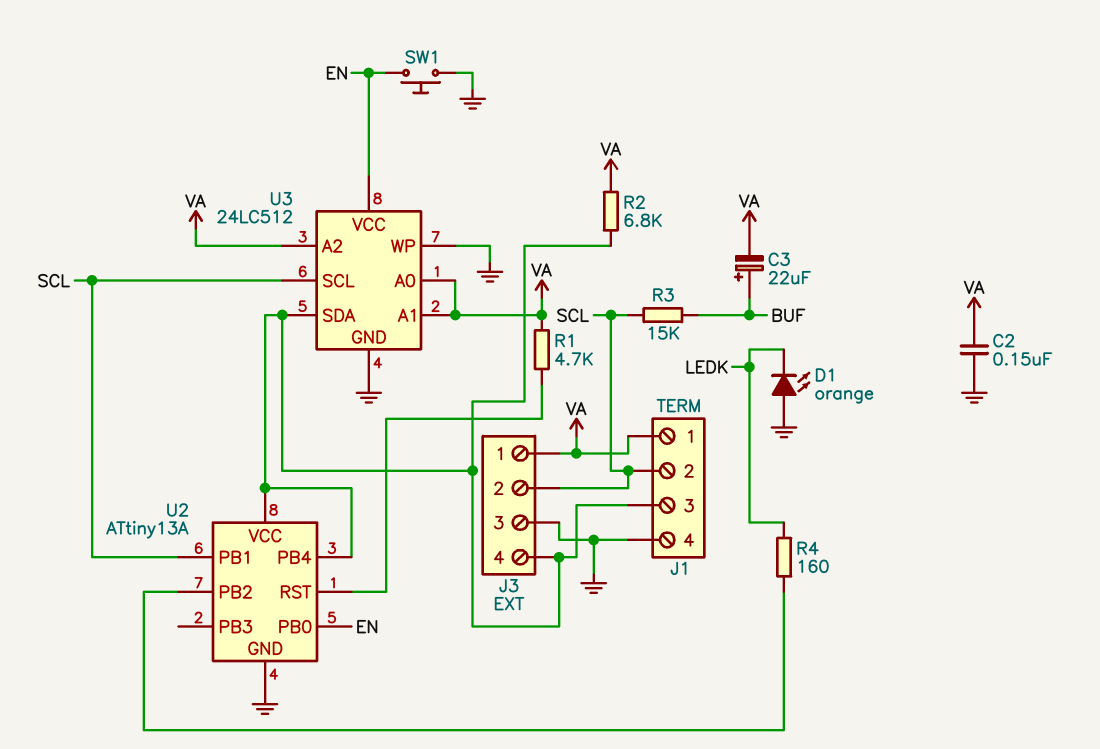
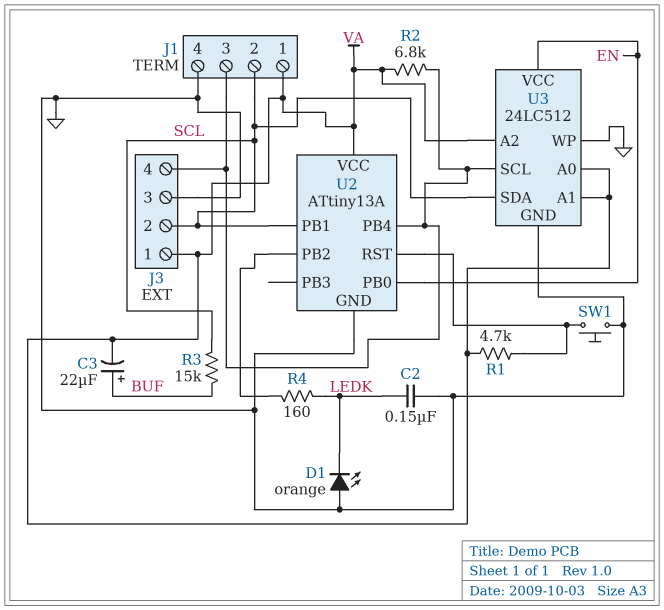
C2: 150nF (GND, VA) -> 150nF (GND, LEDK)
SW1: button (EN, GND) -> button (GND, U2/RST)
U2 pin VCC: J1/3 -> VA
U3 pin SCL: SCL -> J1/3
U3 pin SDA: J1/3 -> SCL

